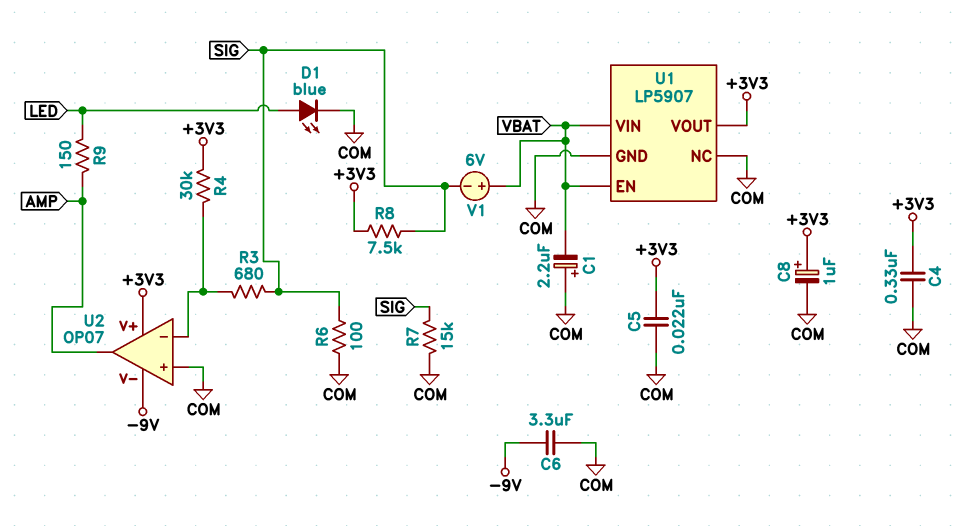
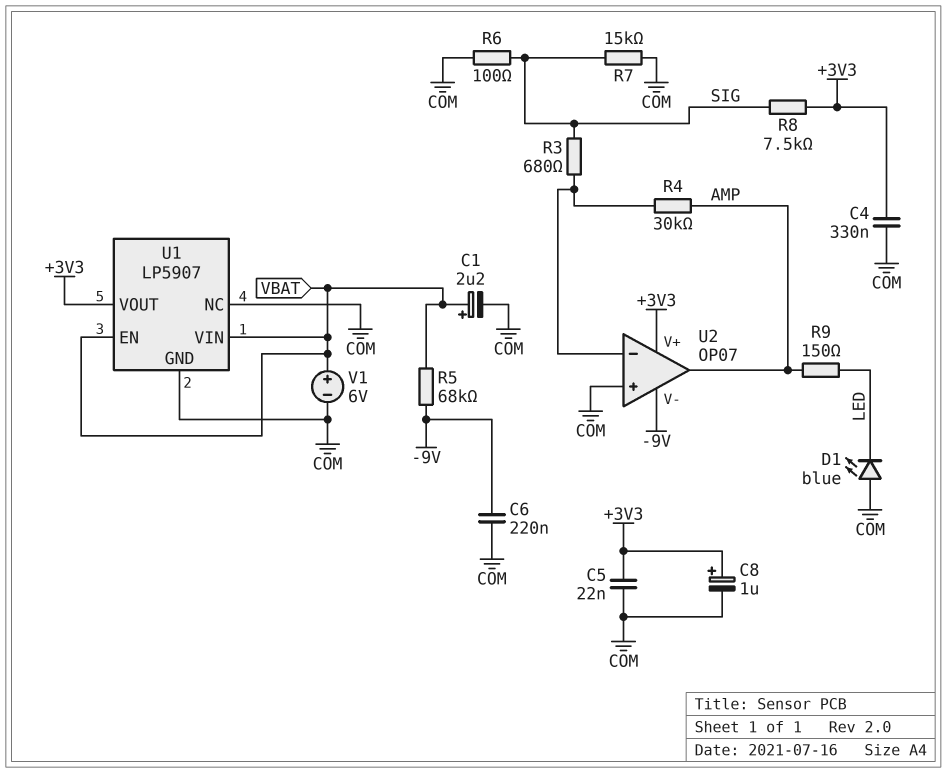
C1: 2.2uF (plus COM, minus VBAT) -> 2.2uF (plus VBAT, minus COM)
C6: 3.3uF (-9V, COM) -> 220nF (-9V, COM)
D1: LED blue (A LED, K COM) -> LED blue (A COM, K LED)
R4: 30k (+3V3, U2/in-) -> 30k (AMP, U2/in-)
R5: none -> 68k (-9V, VBAT)
V1: 6V (plus VBAT, minus SIG) -> 6V (plus VBAT, minus COM)

